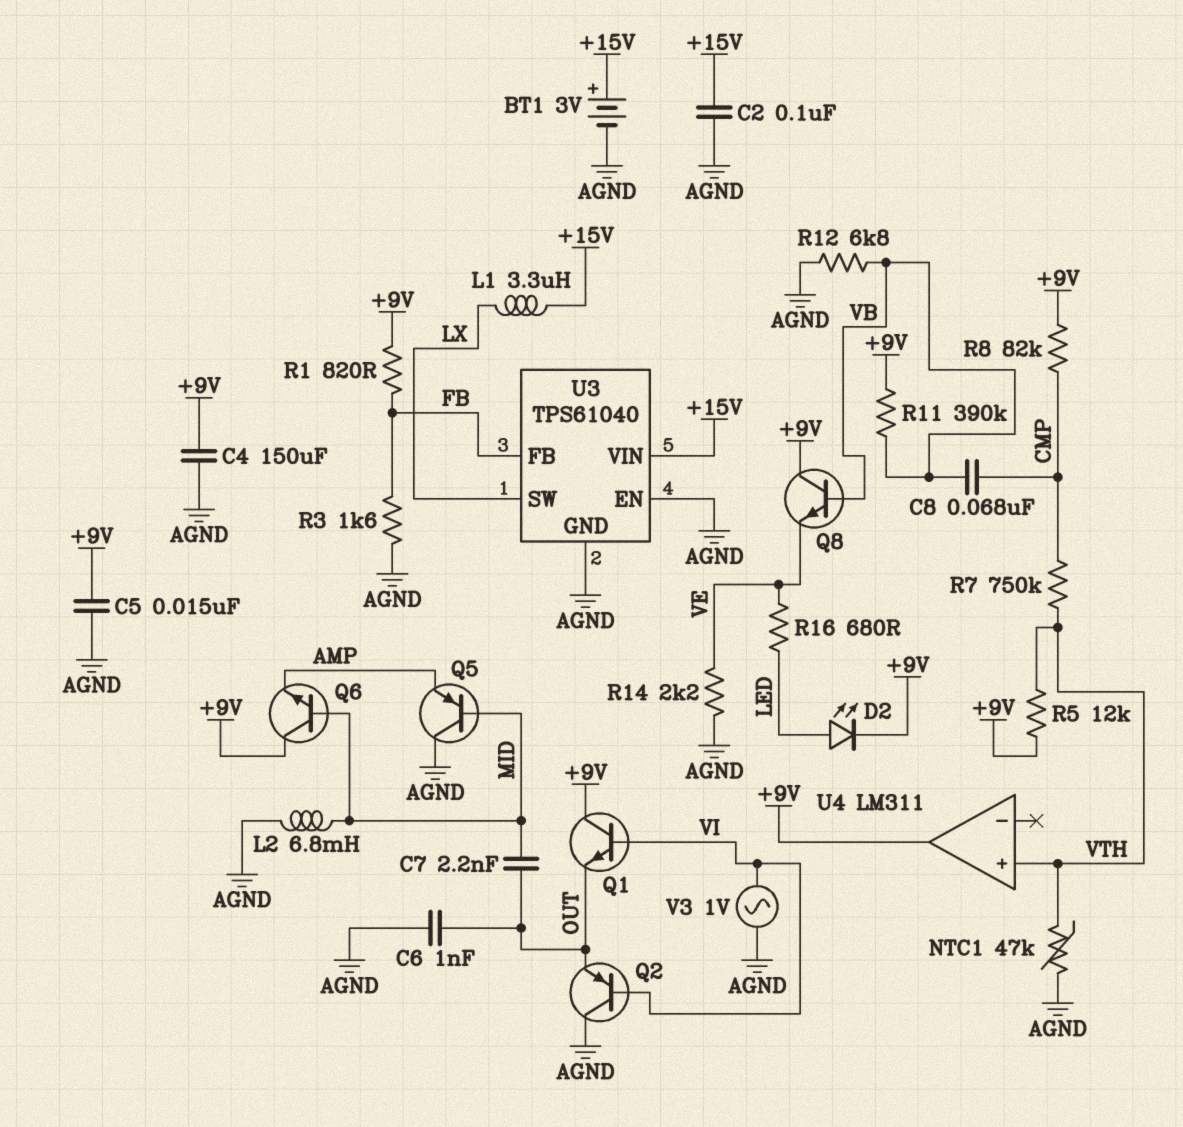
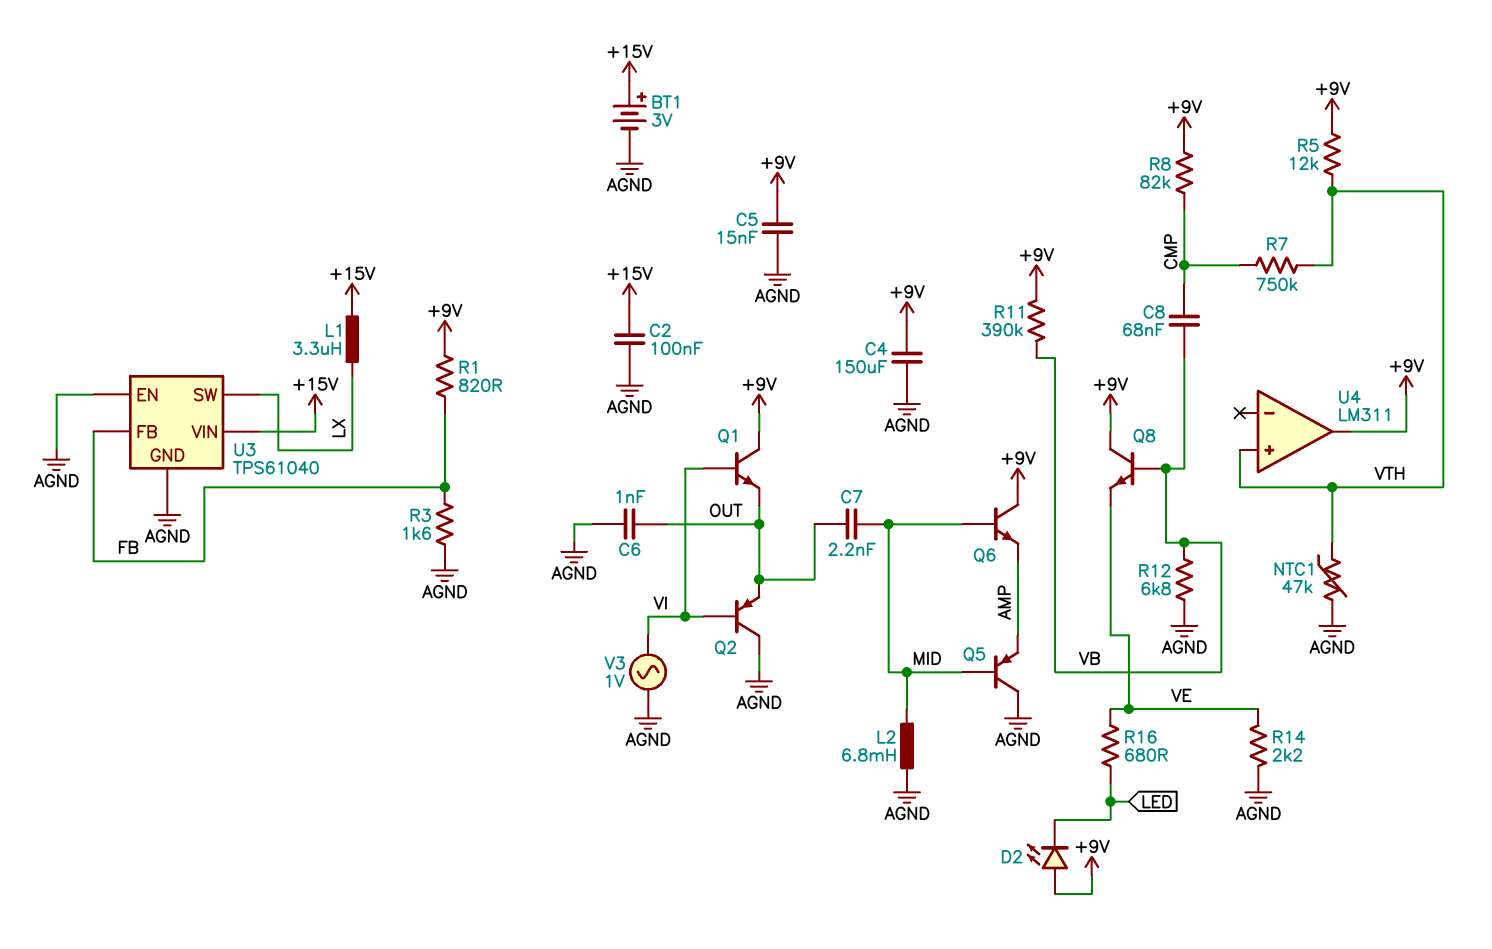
D2: LED (A LED, K +9V) -> LED (A +9V, K LED)

